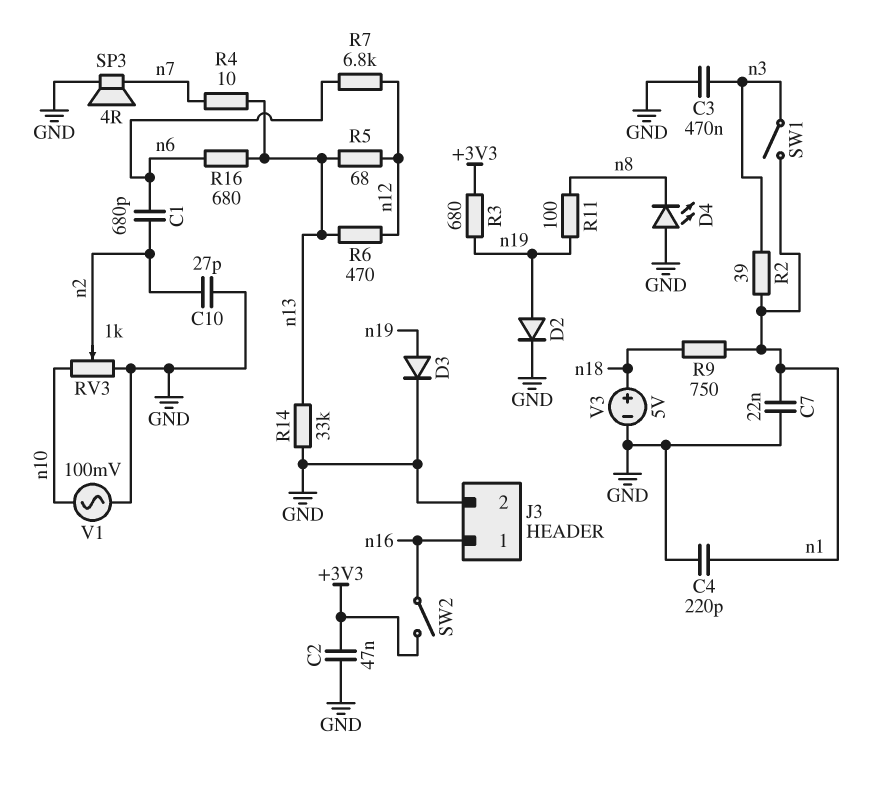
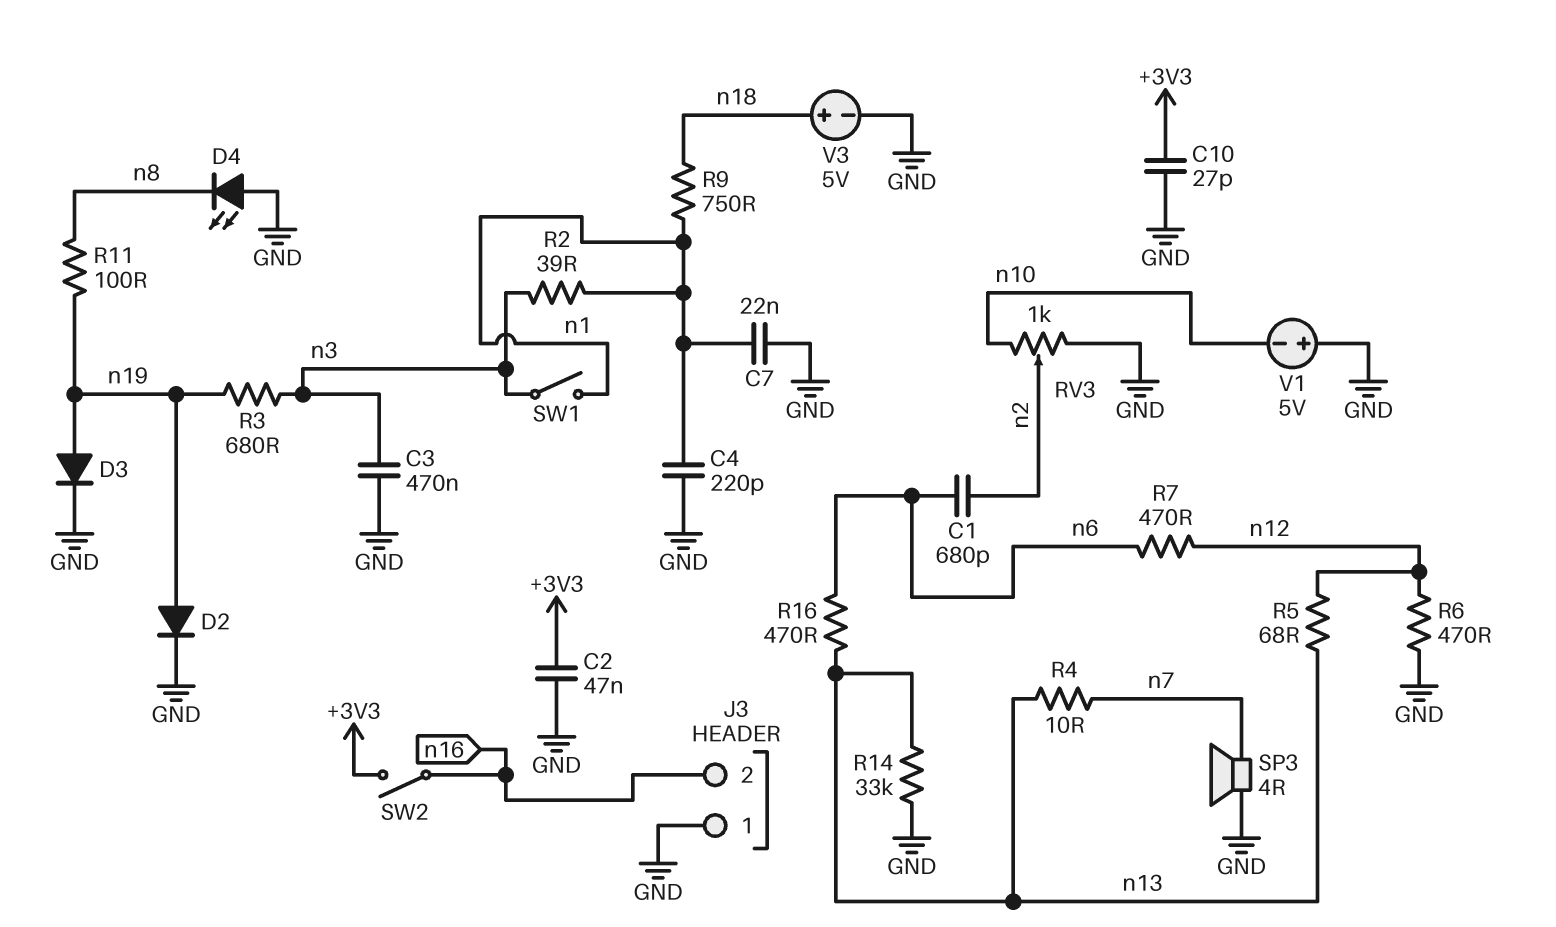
C10: 27pF (GND, n2) -> 27pF (+3V3, GND)
J3 pin 1: n16 -> GND
J3 pin 2: GND -> n16
R3: 680 (+3V3, n19) -> 680 (n3, n19)
R6: 470 (n12, n13) -> 470 (GND, n12)
R7: 6.8k (n6, n12) -> 470 (n6, n12)
R16: 680 (n6, n13) -> 470 (n6, n13)
V1: AC 100mV (GND, n10) -> 5V (plus GND, minus n10)

